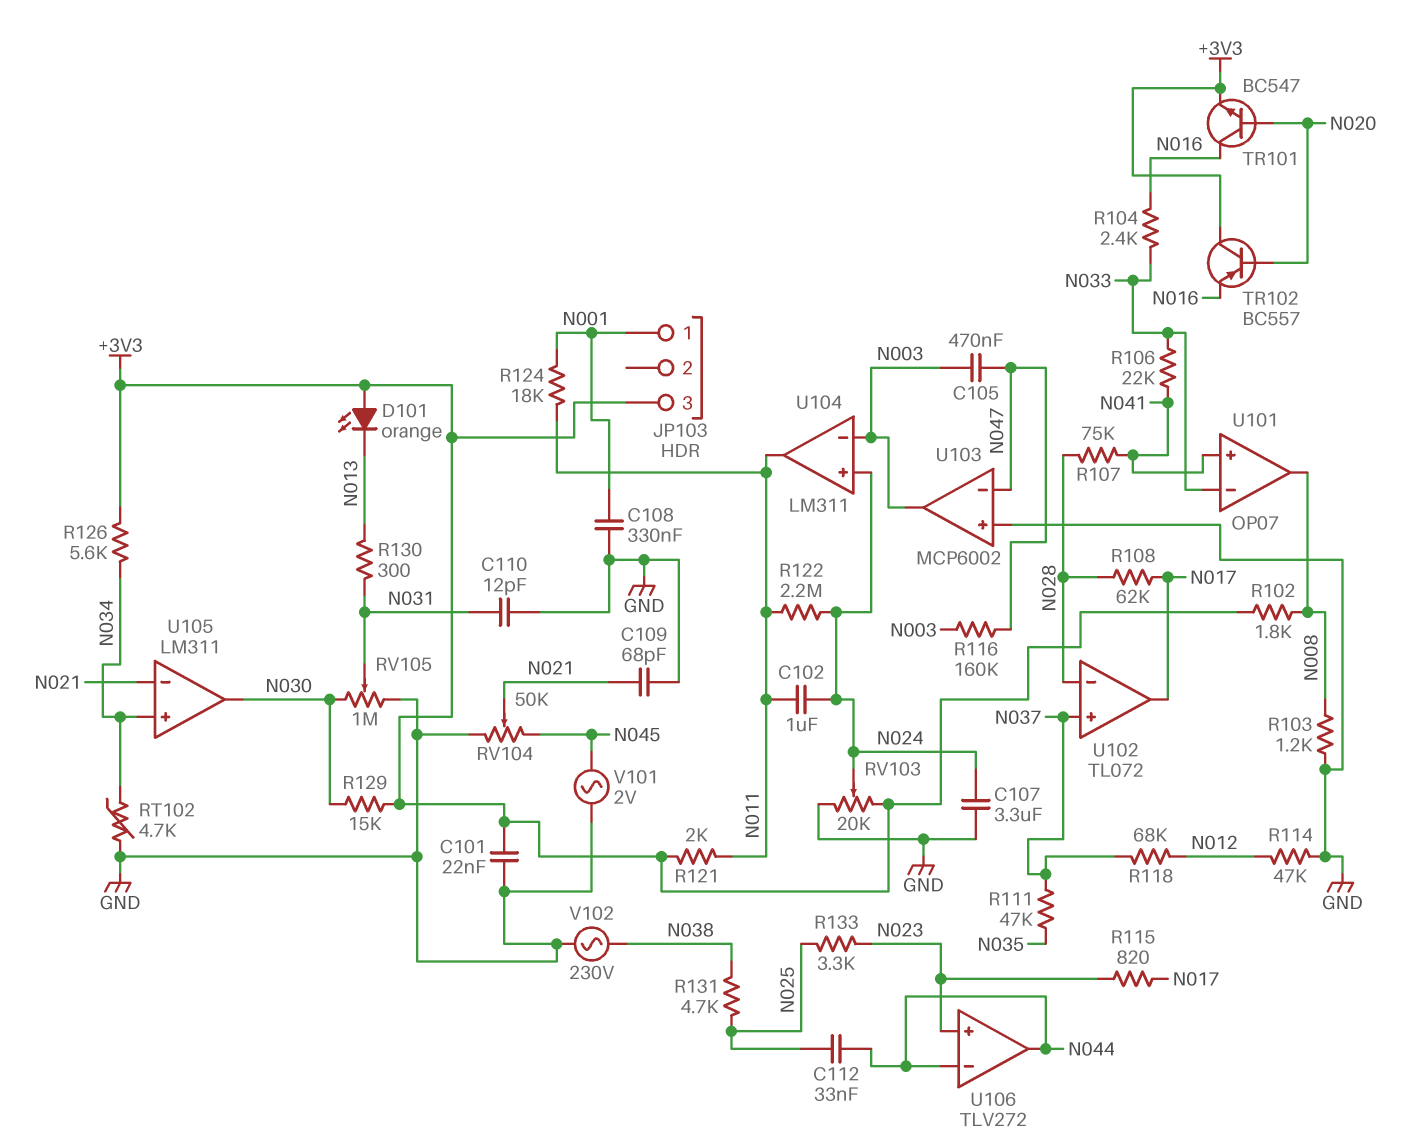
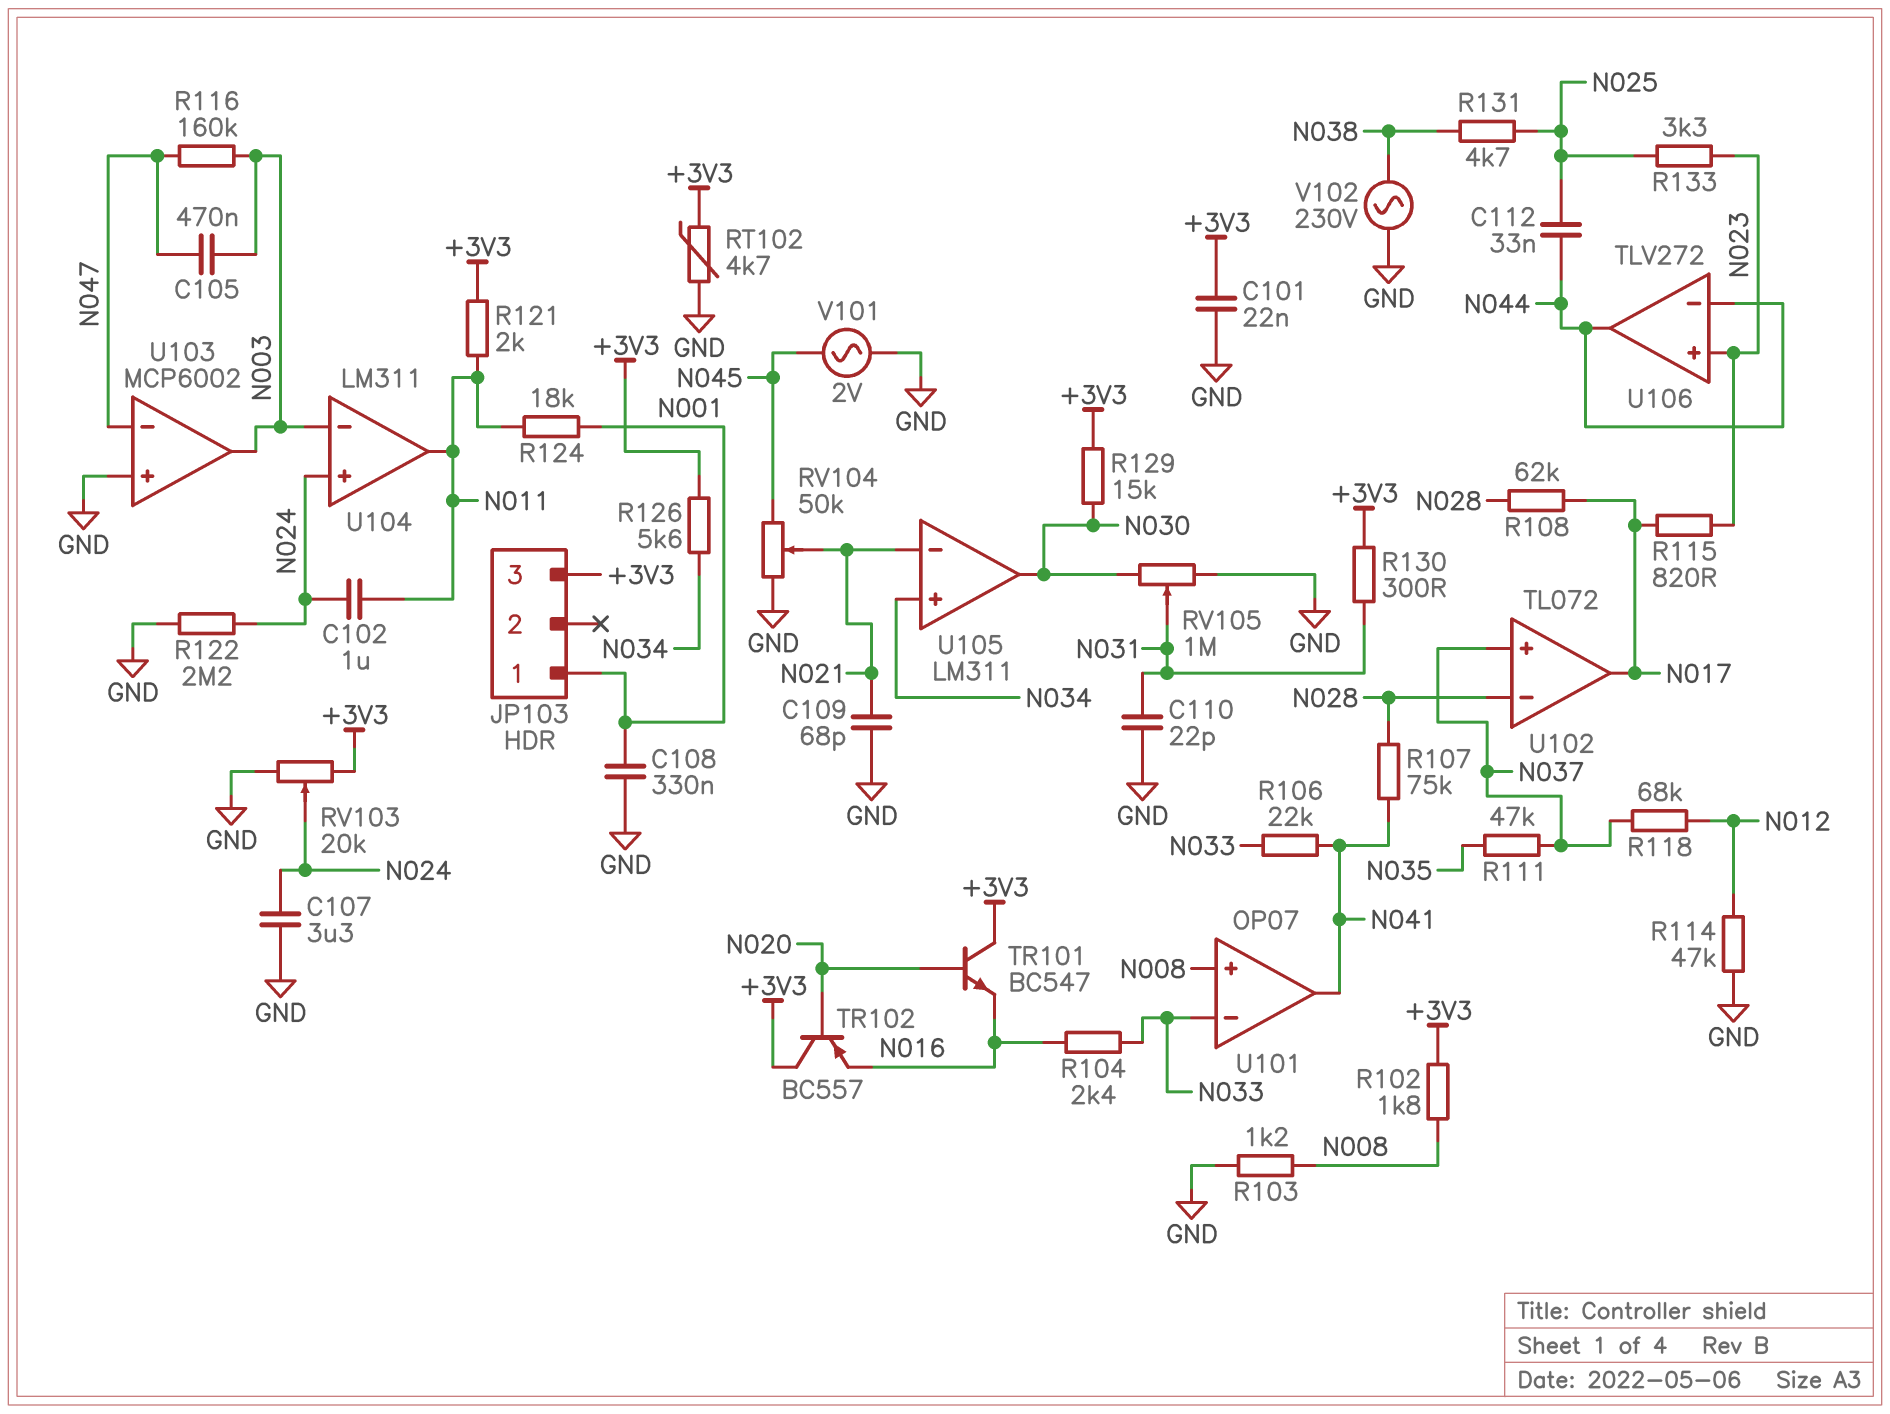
C110: 12pF (GND, N031) -> 22pF (GND, N031)
D101: LED orange (A +3V3, K N013) -> none
R122: 2.2M (N011, N024) -> 2.2M (GND, N024)
R130: 300 (N013, N031) -> 300 (+3V3, N031)
RT102: 4.7k (GND, N034) -> 4.7k (+3V3, GND)
TR101: NPN BC547 (B N020, C N016, E +3V3) -> NPN BC547 (B N020, C +3V3, E N016)
U101 pin in+: N041 -> N008
U101 pin out: N008 -> N041

